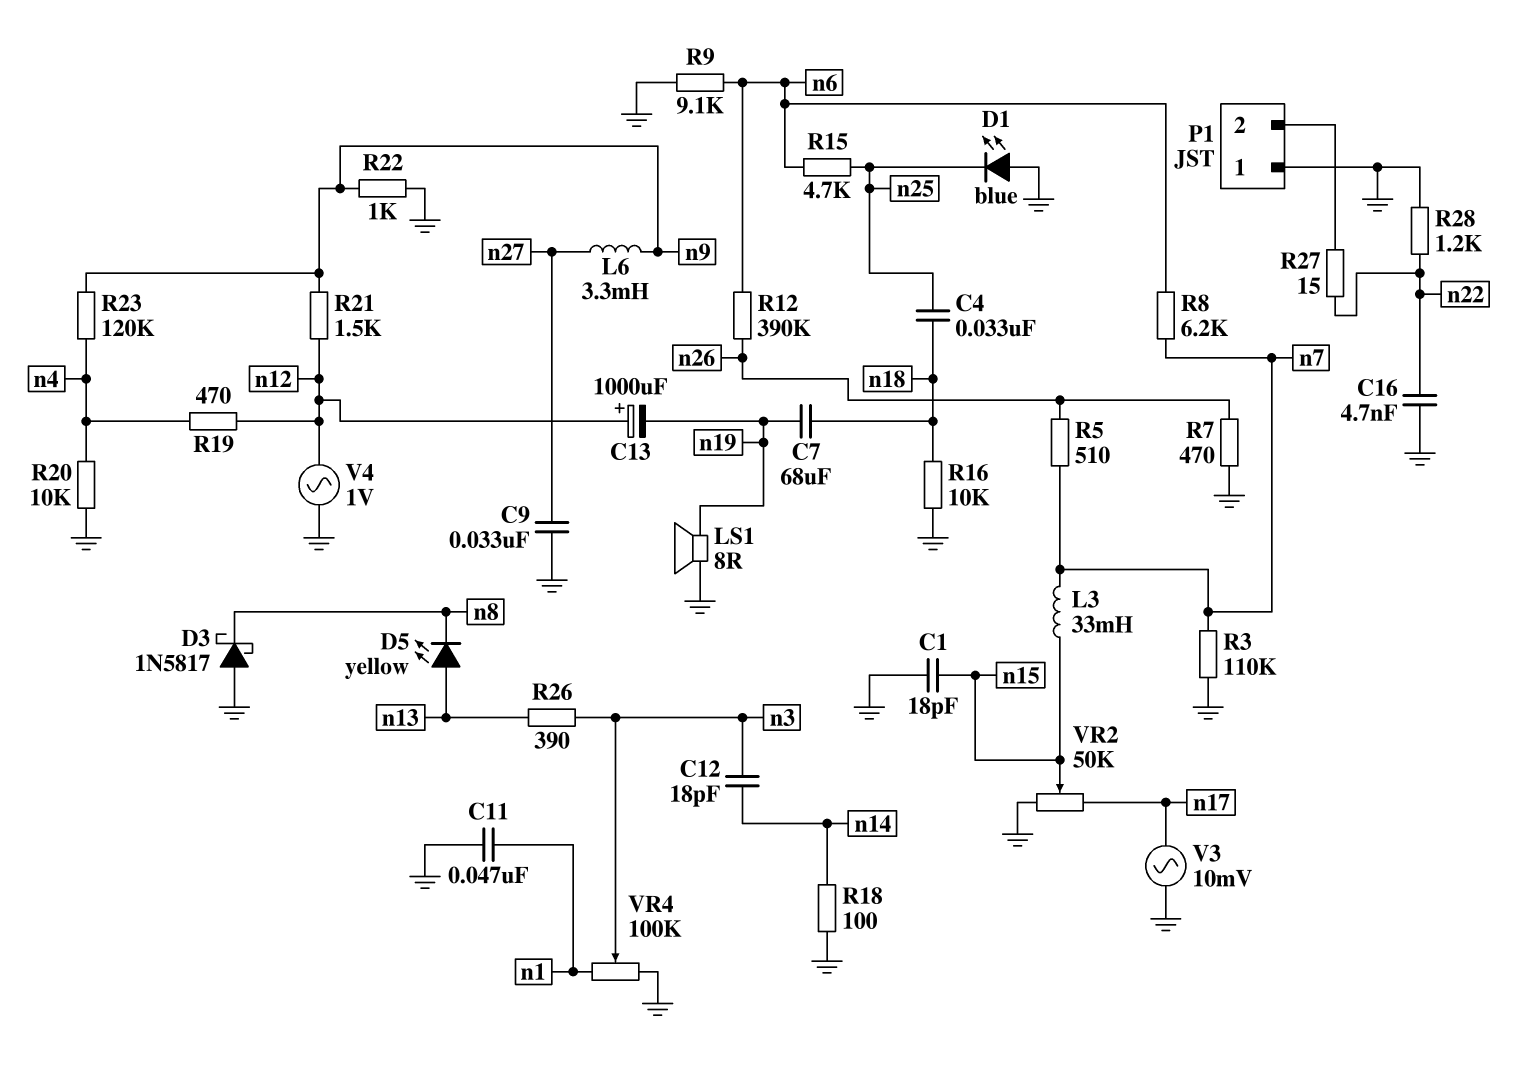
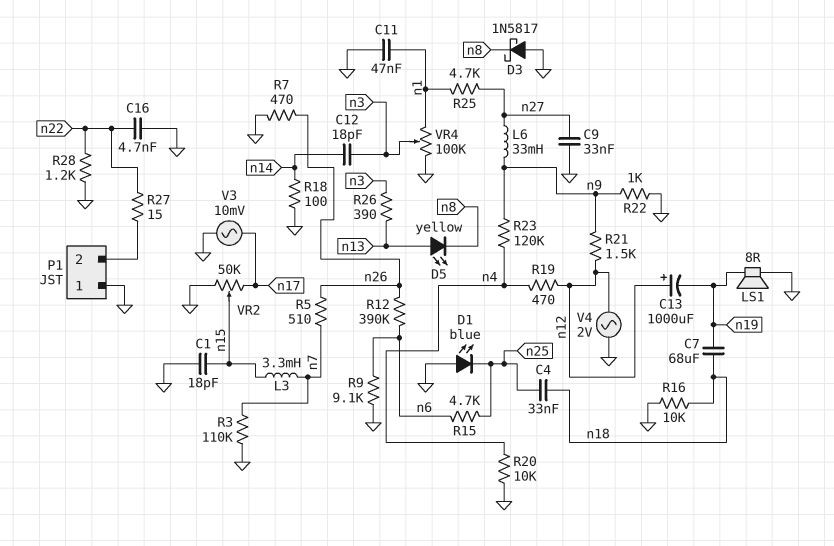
L3: 33mH (n7, n15) -> 3.3mH (n7, n15)
L6: 3.3mH (n9, n27) -> 33mH (n9, n27)
R8: 6.2k (n6, n7) -> none
R25: none -> 4.7k (n1, n27)
V4: AC 1V (GND, n12) -> AC 2V (GND, n12)

